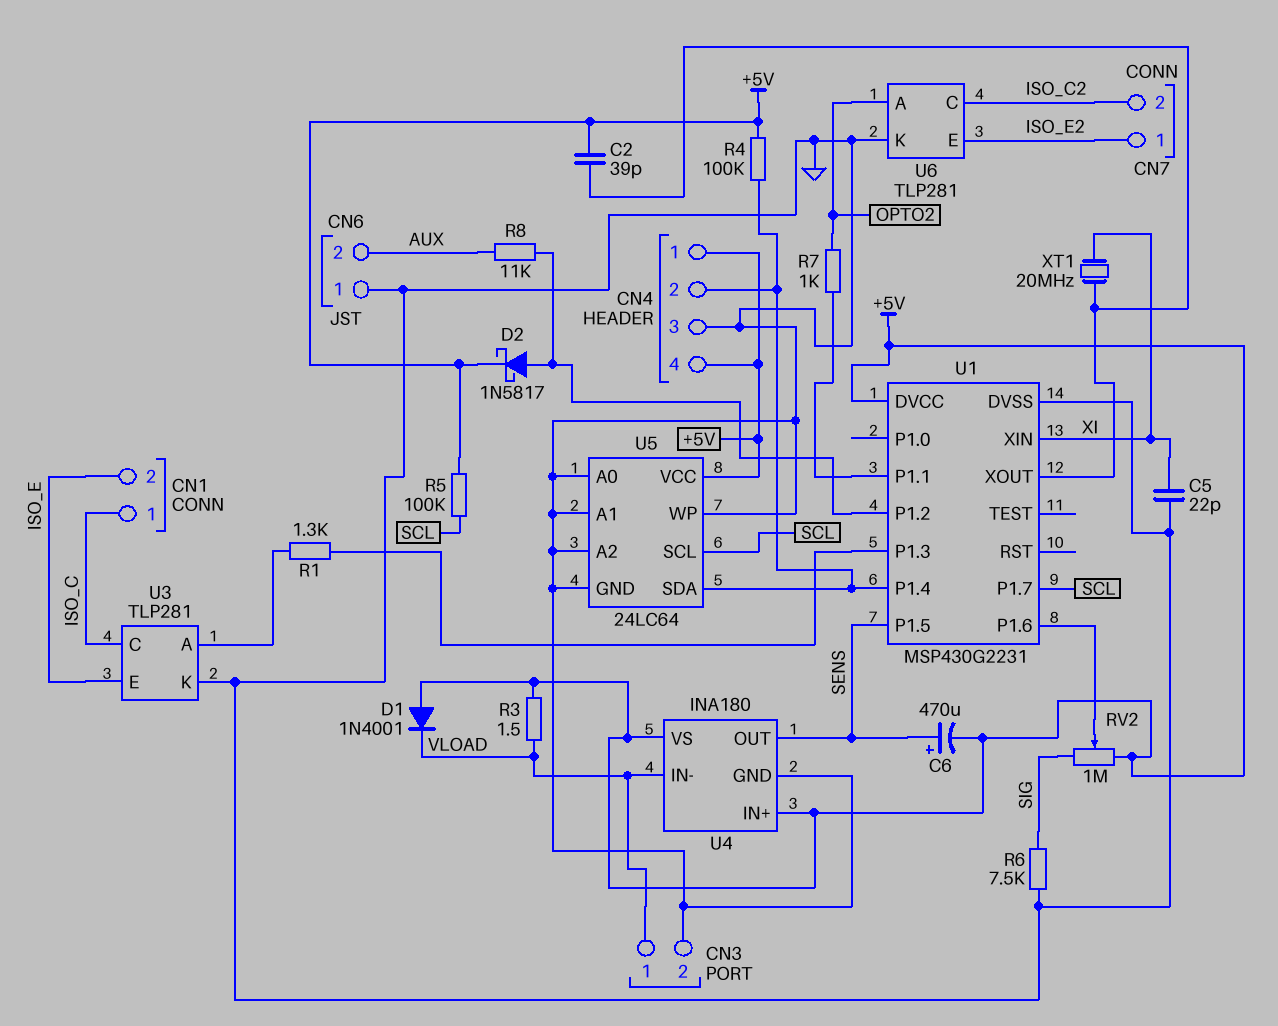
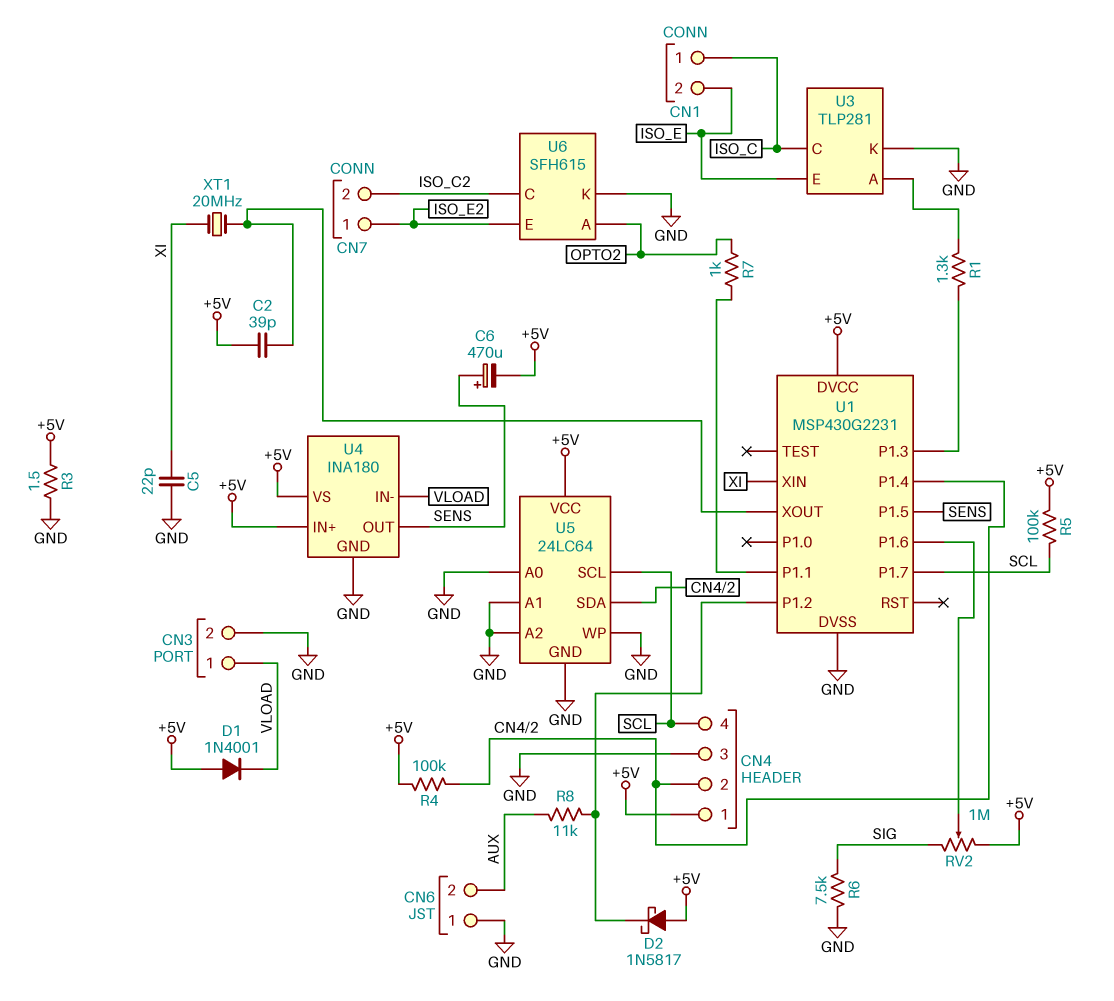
CN4 pin 4: +5V -> SCL
D2: schottky 1N5817 (A U1/P1.2, K +5V) -> schottky 1N5817 (A +5V, K U1/P1.2)
R3: 1.5 (+5V, VLOAD) -> 1.5 (+5V, GND)
U6: TLP281 -> SFH615

